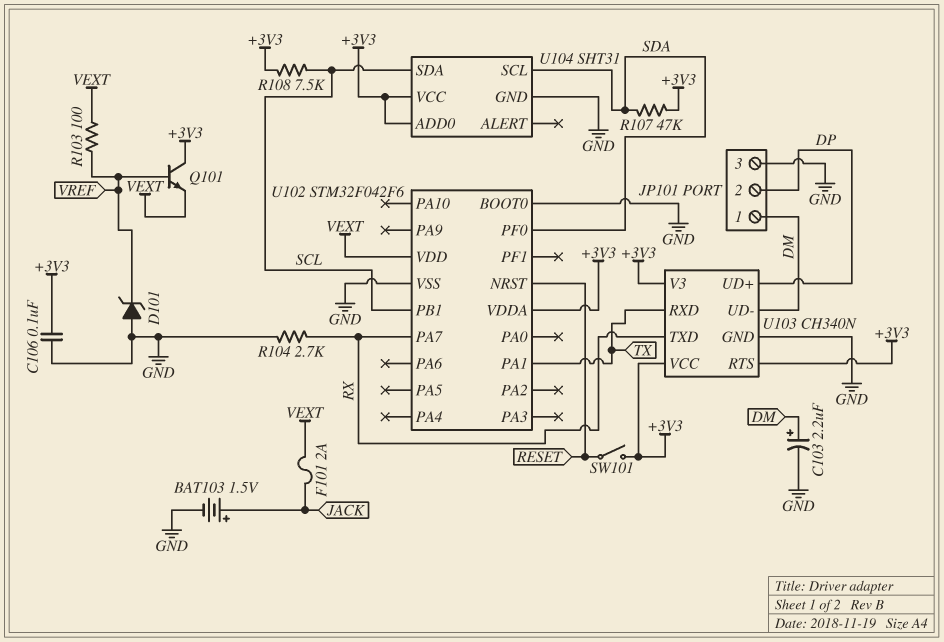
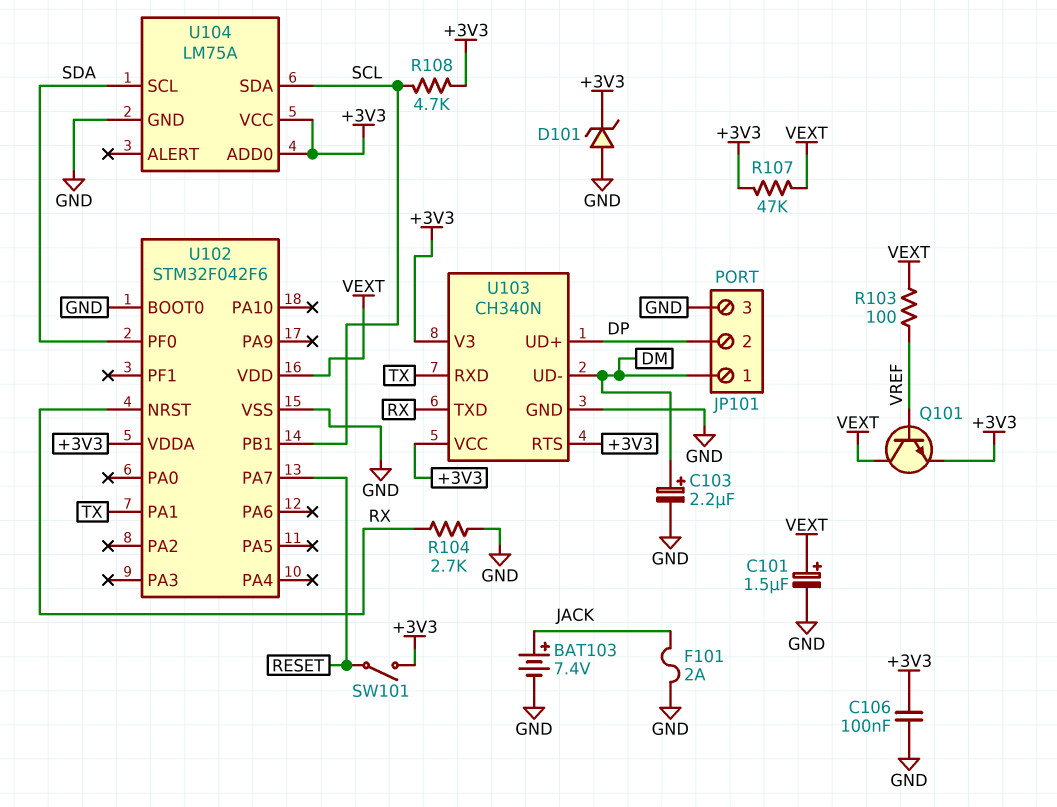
BAT103: 1.5V (plus JACK, minus GND) -> 7.4V (plus JACK, minus GND)
C101: none -> 1.5uF (plus VEXT, minus GND)
D101: zener (A GND, K VREF) -> zener (A GND, K +3V3)
F101: 2A (JACK, VEXT) -> 2A (GND, JACK)
Q101: NPN (B VREF, C +3V3, E VEXT) -> NPN (B VREF, C VEXT, E +3V3)
R107: 47k (+3V3, SDA) -> 47k (+3V3, VEXT)
R108: 7.5k (+3V3, SCL) -> 4.7k (+3V3, SCL)
U102 pin NRST: RESET -> RX
U102 pin PA7: RX -> RESET
U104: SHT31 -> LM75A

